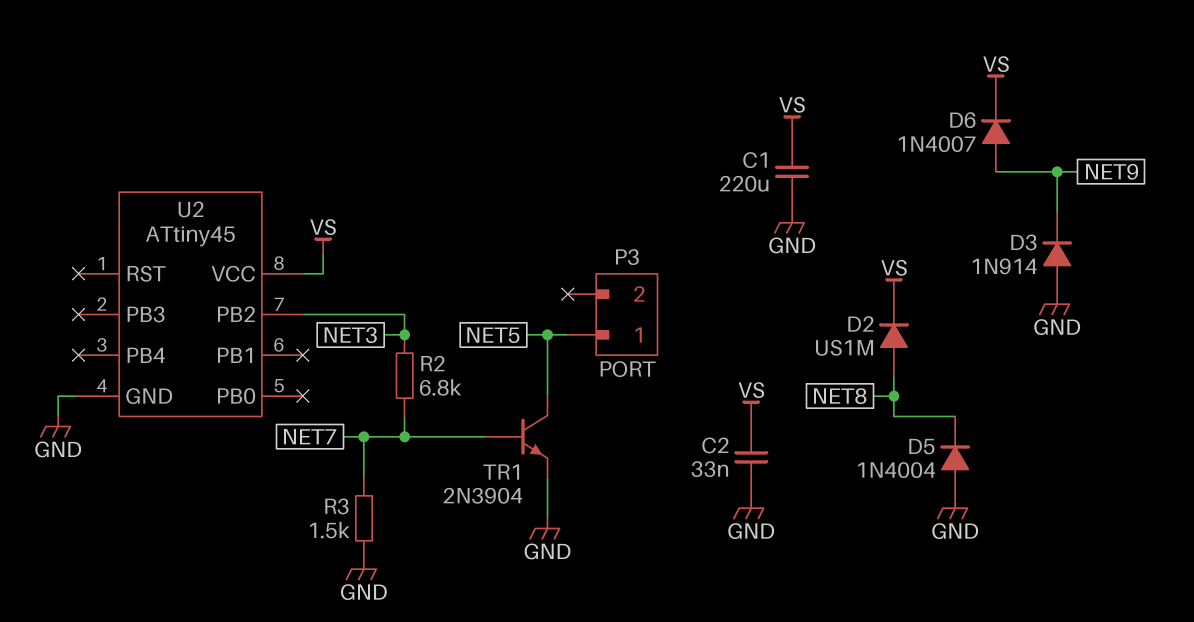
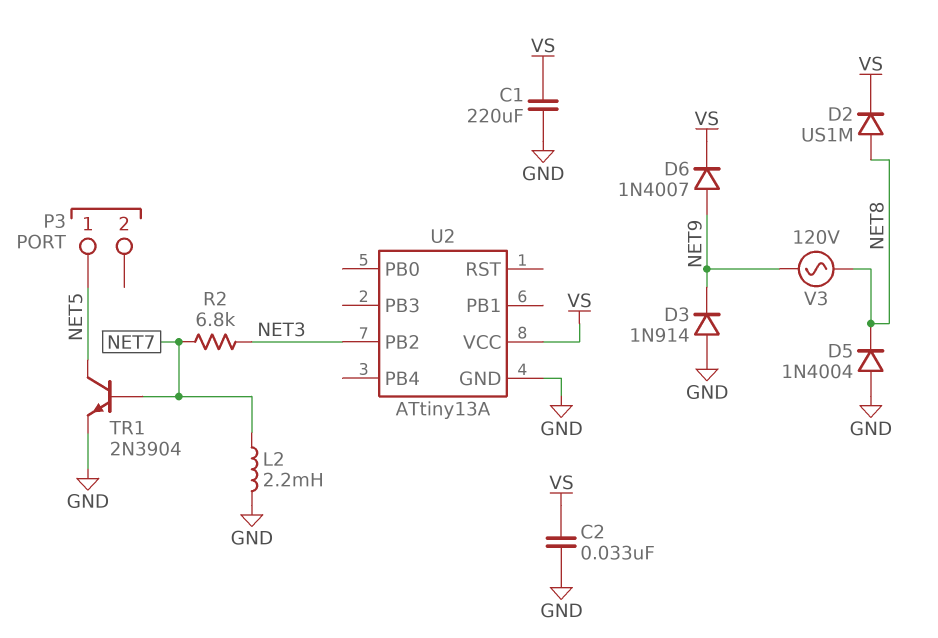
L2: none -> 2.2mH (GND, NET7)
R3: 1.5k (GND, NET7) -> none
U2: ATtiny45 -> ATtiny13A
V3: none -> AC 120V (NET8, NET9)

